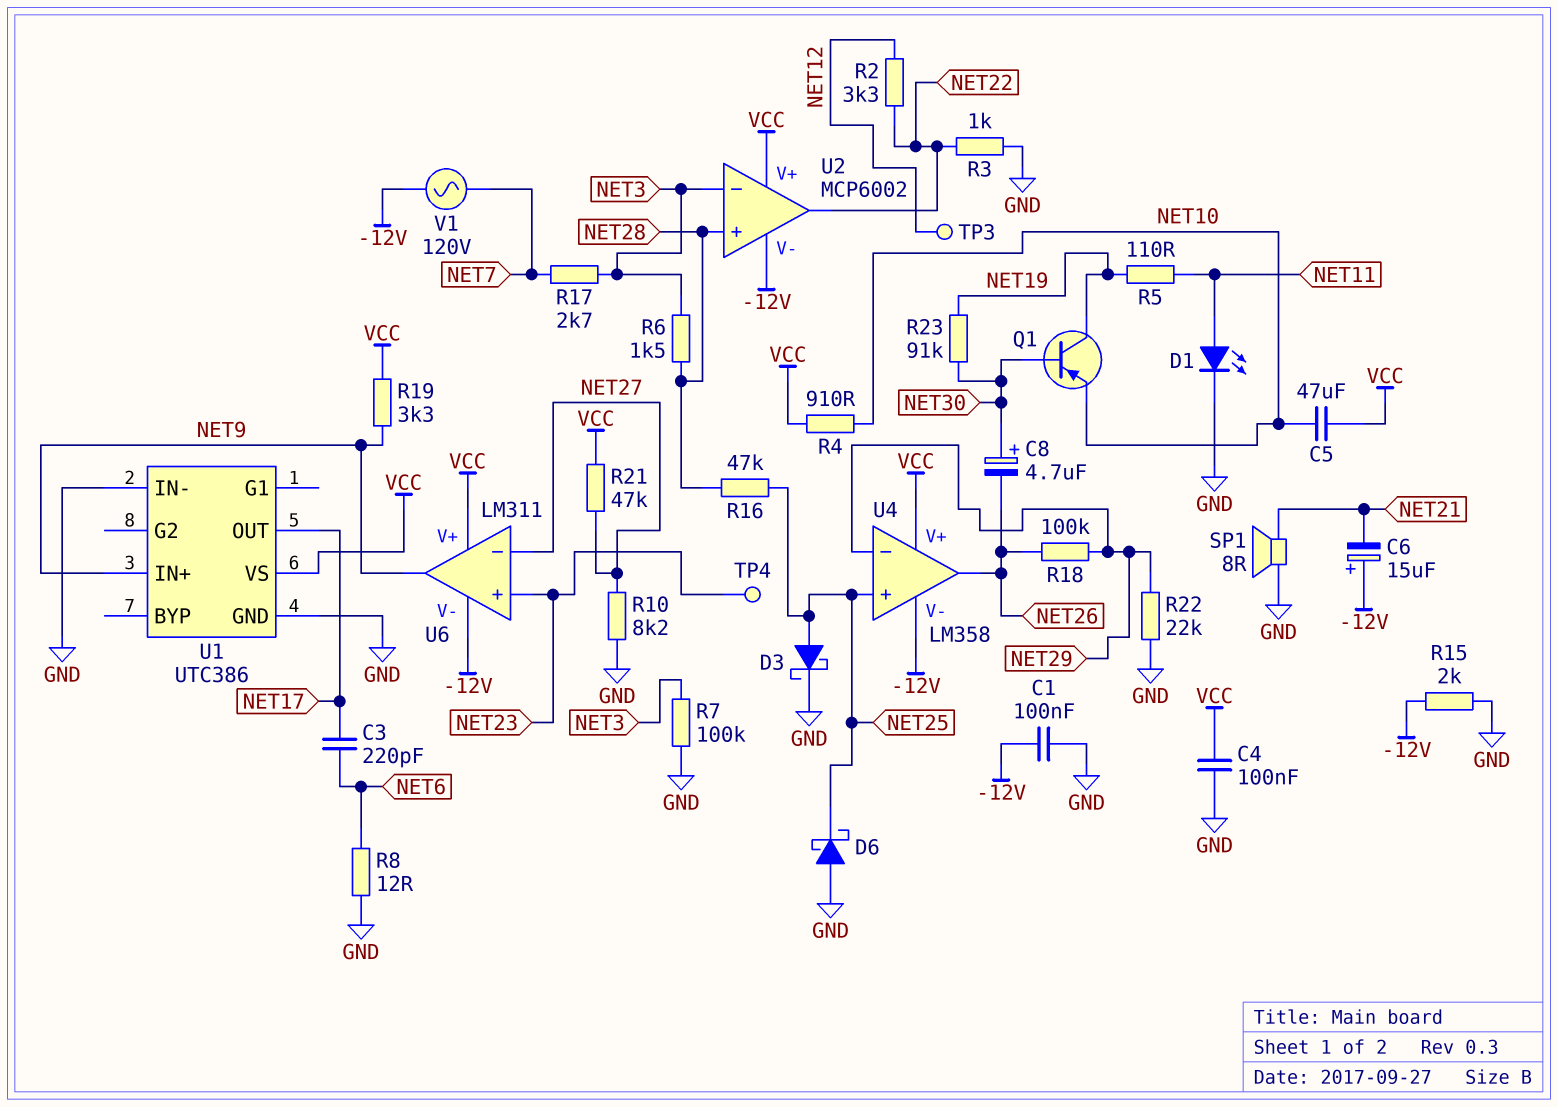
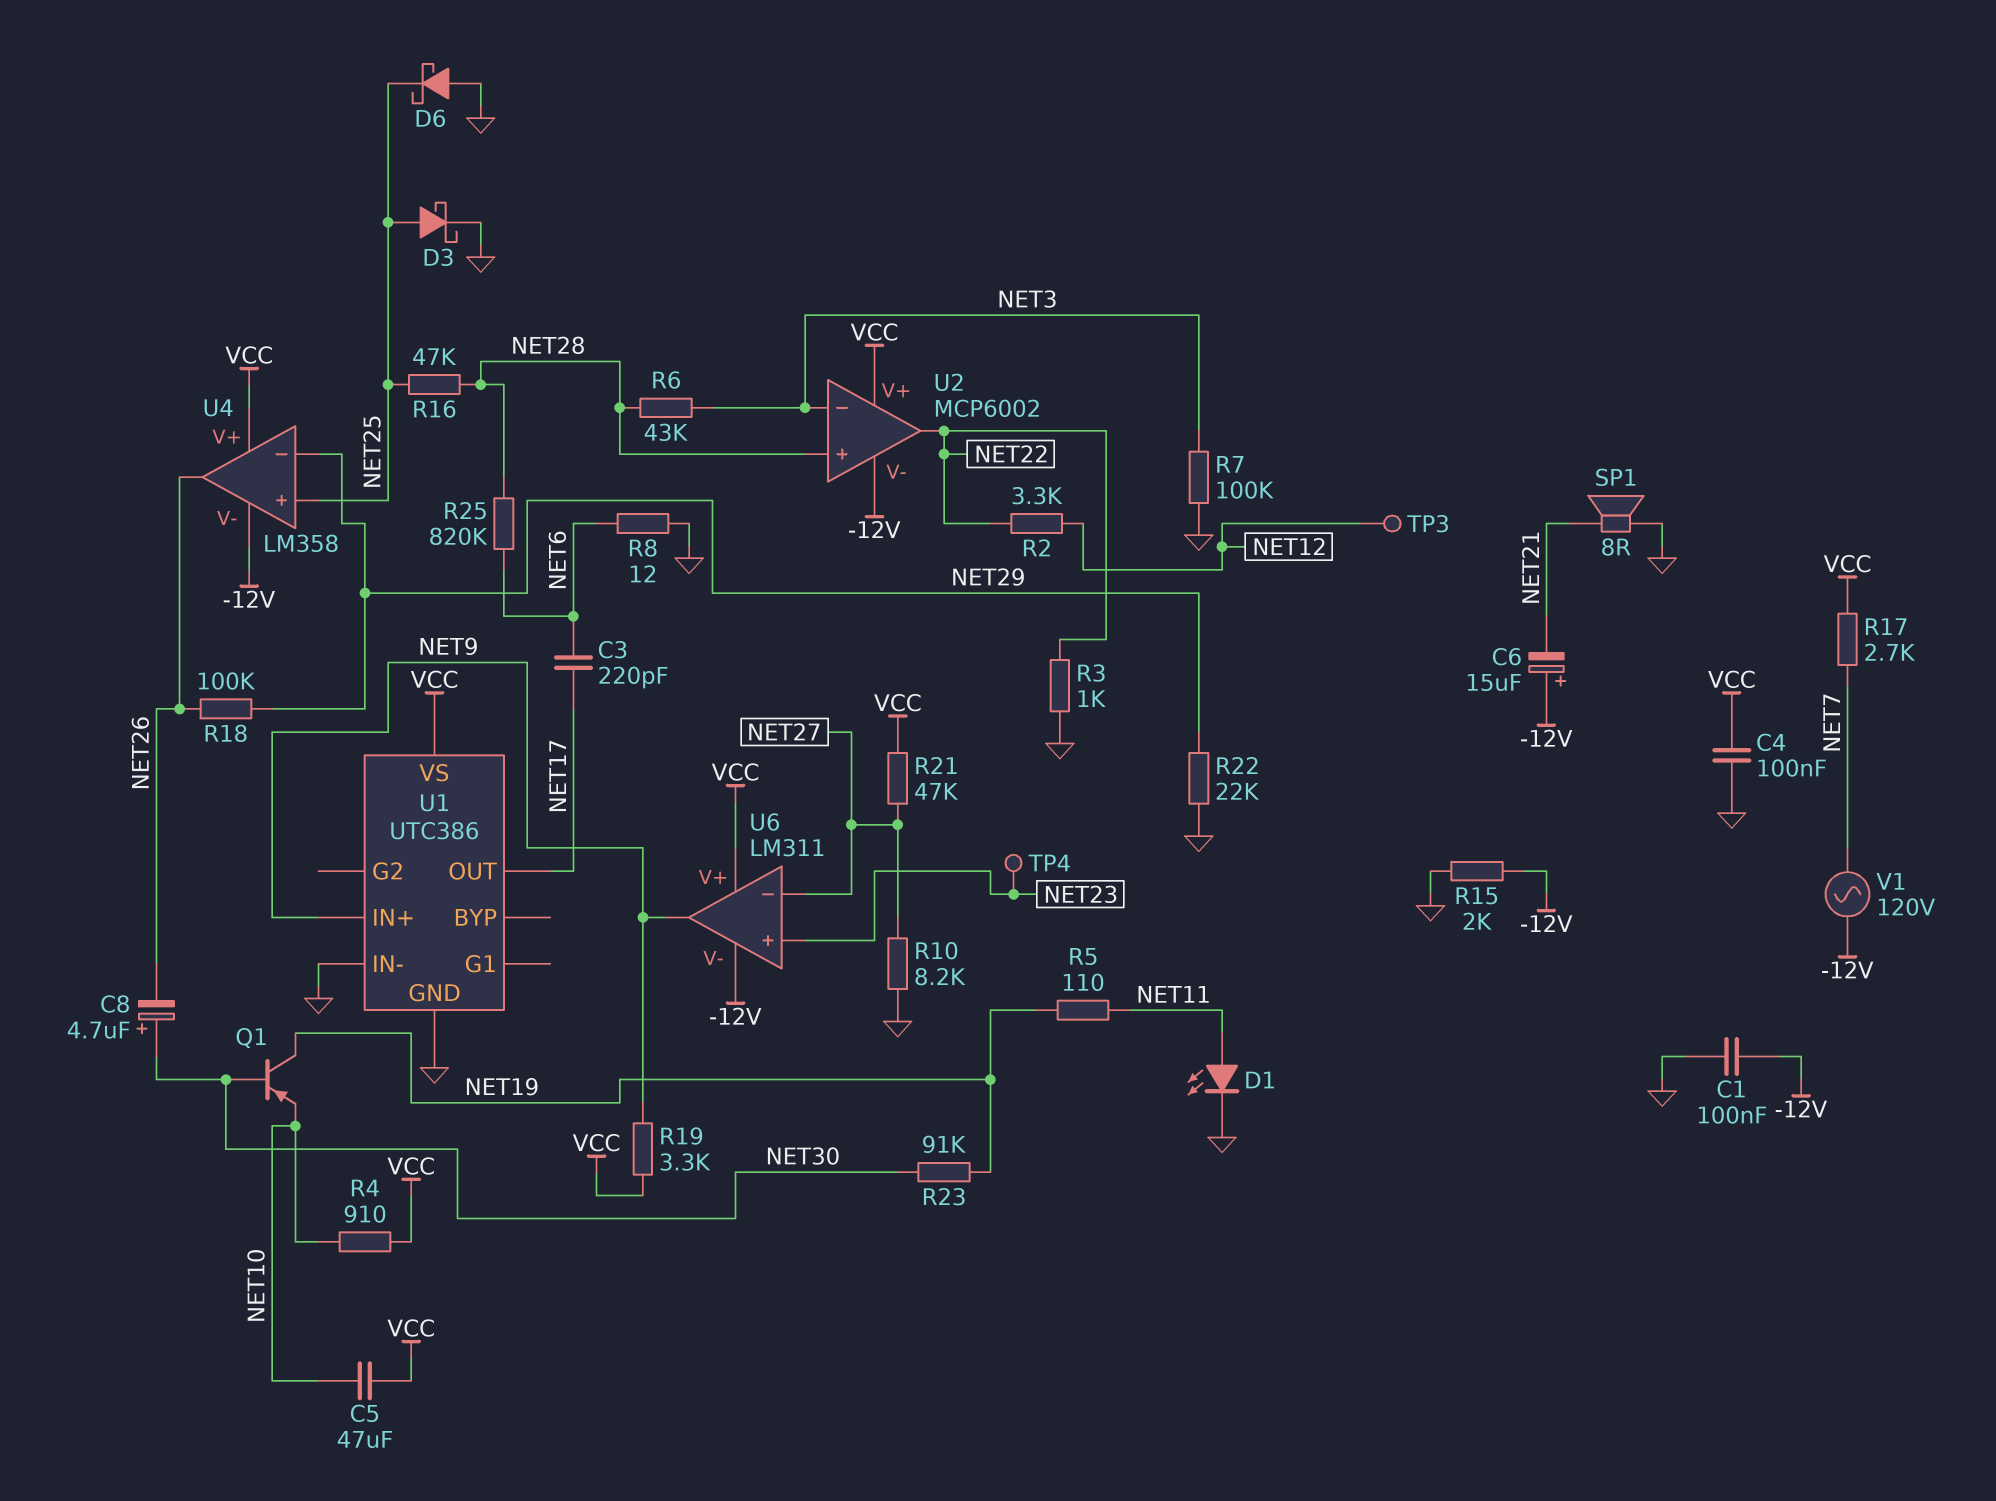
R6: 1.5k (NET3, NET28) -> 43k (NET3, NET28)
R17: 2.7k (NET3, NET7) -> 2.7k (NET7, VCC)
R25: none -> 820k (NET6, NET28)

